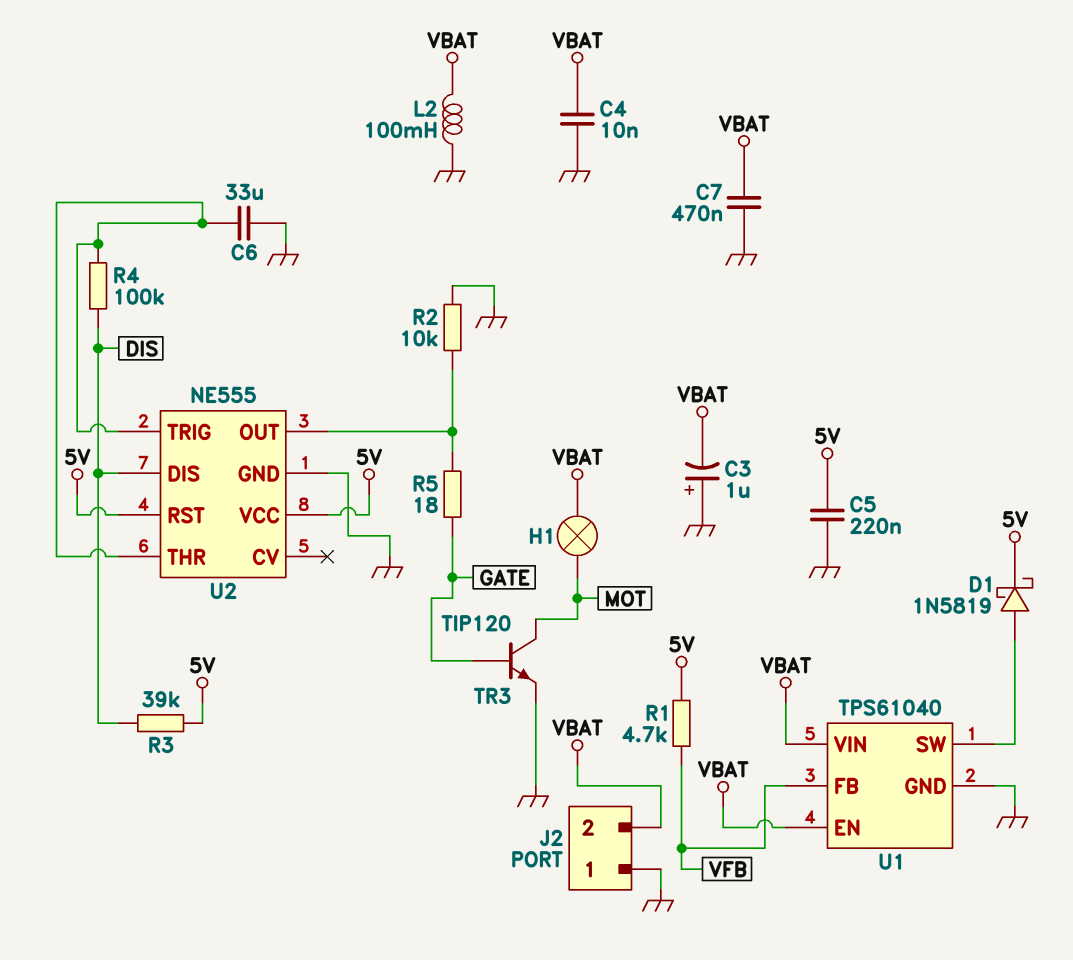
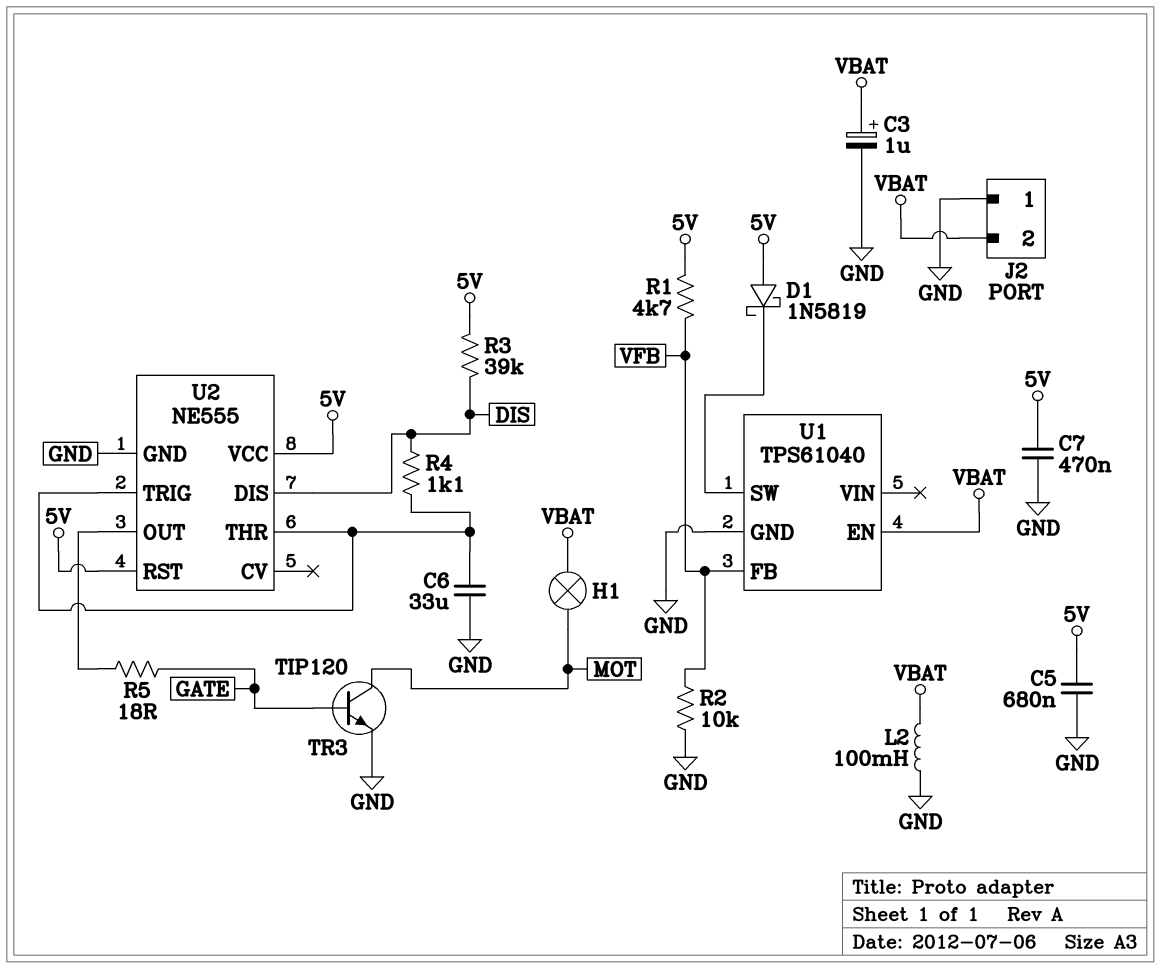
C3: 1uF (plus GND, minus VBAT) -> 1uF (plus VBAT, minus GND)
C4: 10nF (GND, VBAT) -> none
C5: 220nF (5V, GND) -> 680nF (5V, GND)
C7: 470nF (GND, VBAT) -> 470nF (5V, GND)
D1: schottky 1N5819 (A U1/SW, K 5V) -> schottky 1N5819 (A 5V, K U1/SW)
R2: 10k (GND, U2/OUT) -> 10k (GND, VFB)
R4: 100k (DIS, U2/THR) -> 1.1k (DIS, U2/THR)
U1 pin VIN: VBAT -> none

